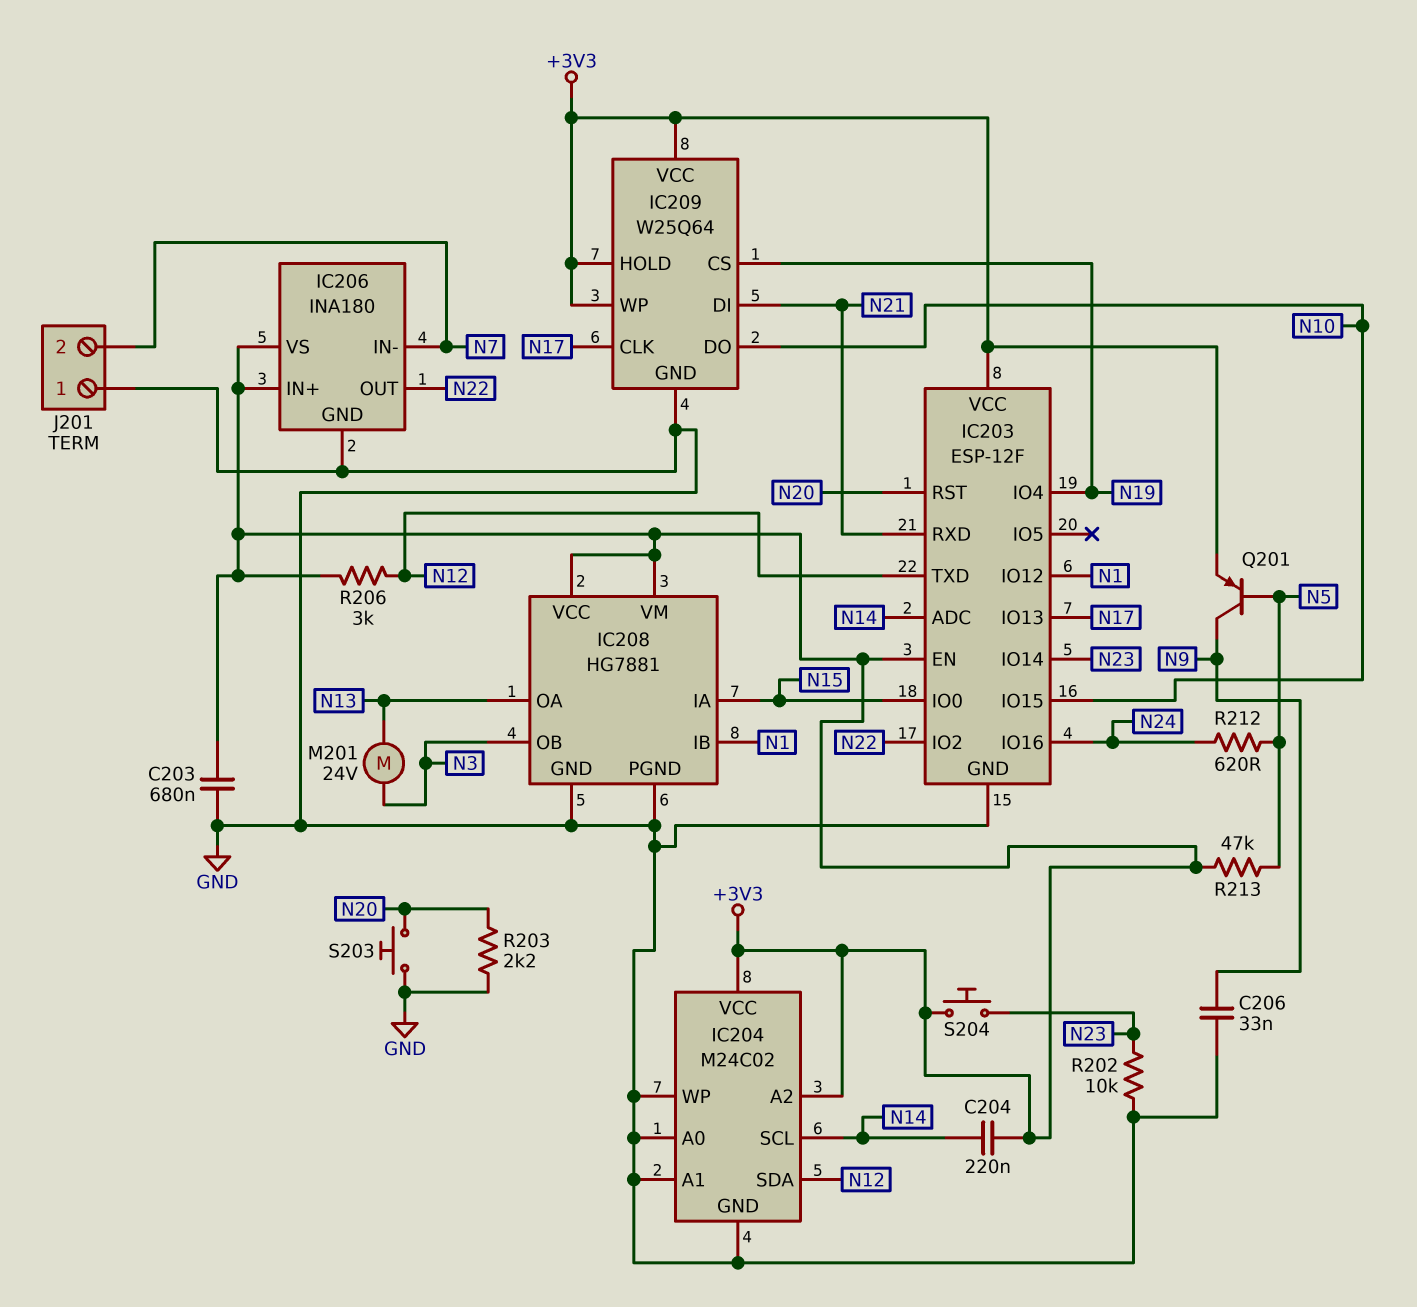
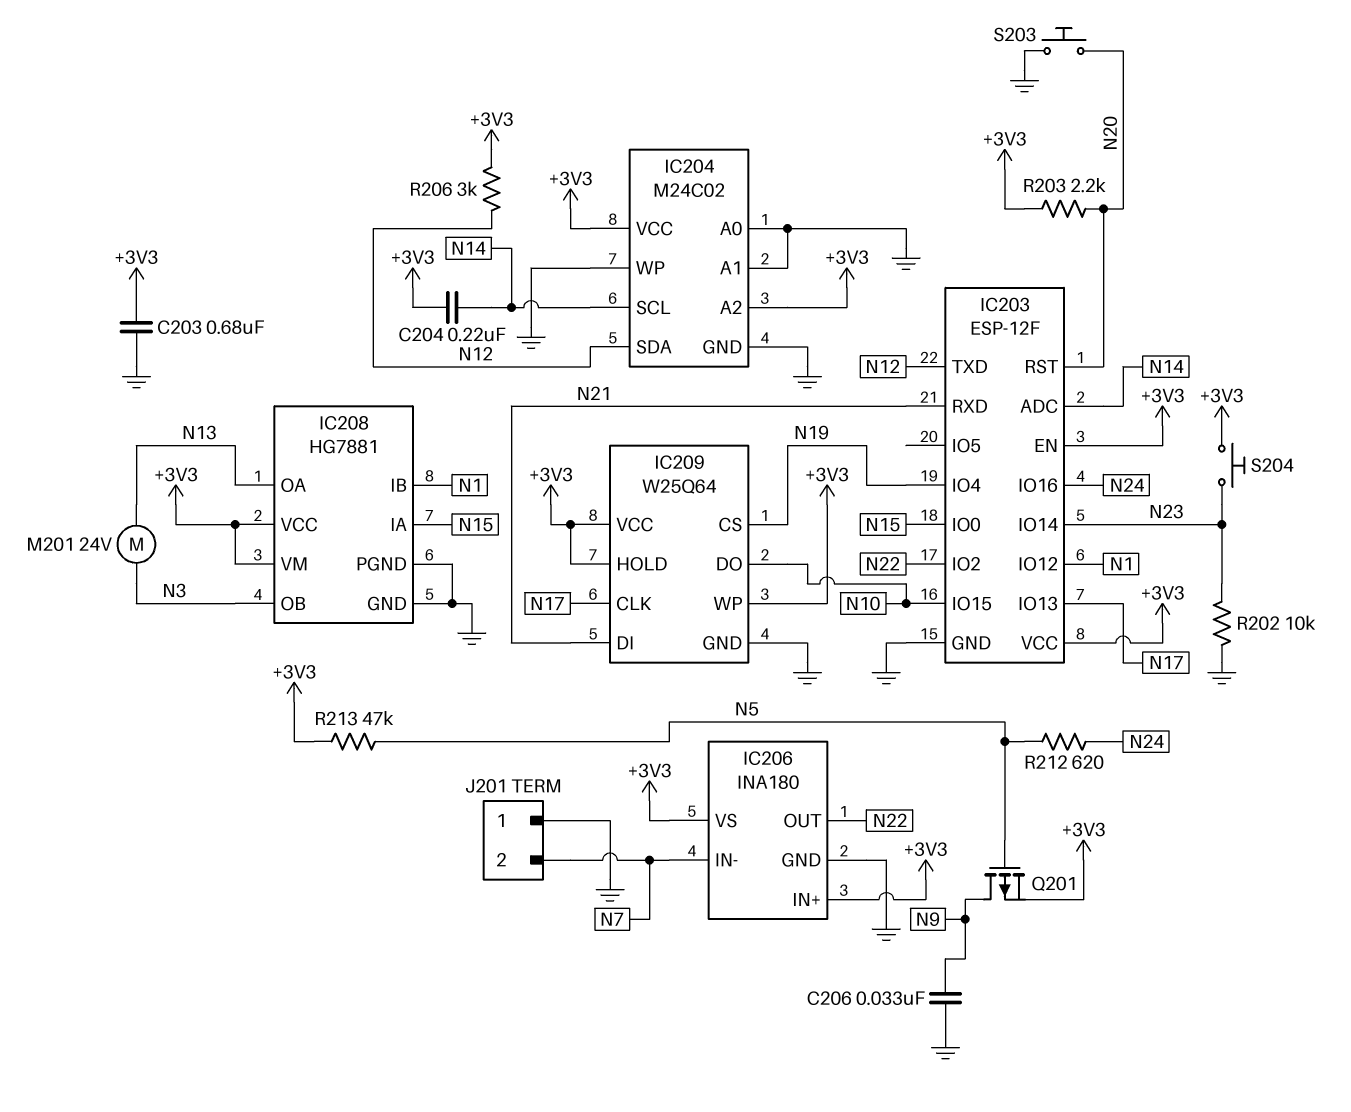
Q201: PNP (B N5, C N9, E +3V3) -> PMOS (G N5, D N9, S +3V3)
R203: 2.2k (GND, N20) -> 2.2k (+3V3, N20)

